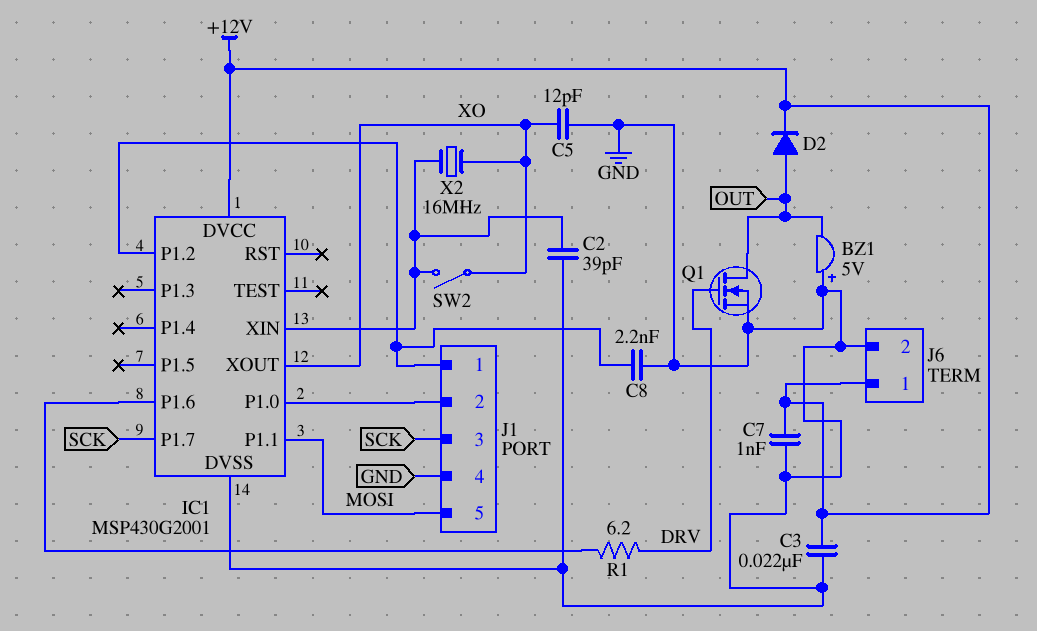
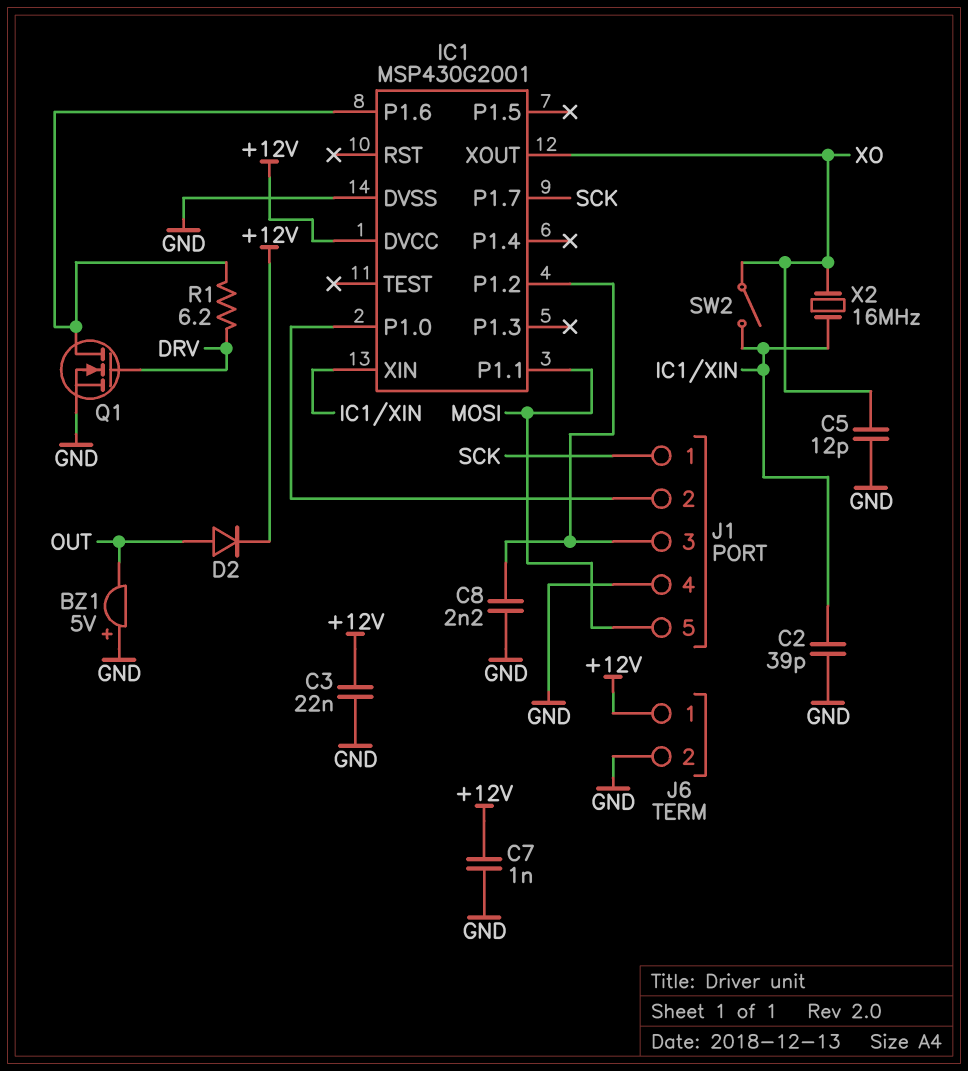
J1 pin 1: IC1/P1.2 -> SCK
J1 pin 3: SCK -> IC1/P1.2
Q1: NMOS (G DRV, D OUT, S GND) -> NMOS (G DRV, D IC1/P1.6, S GND)

